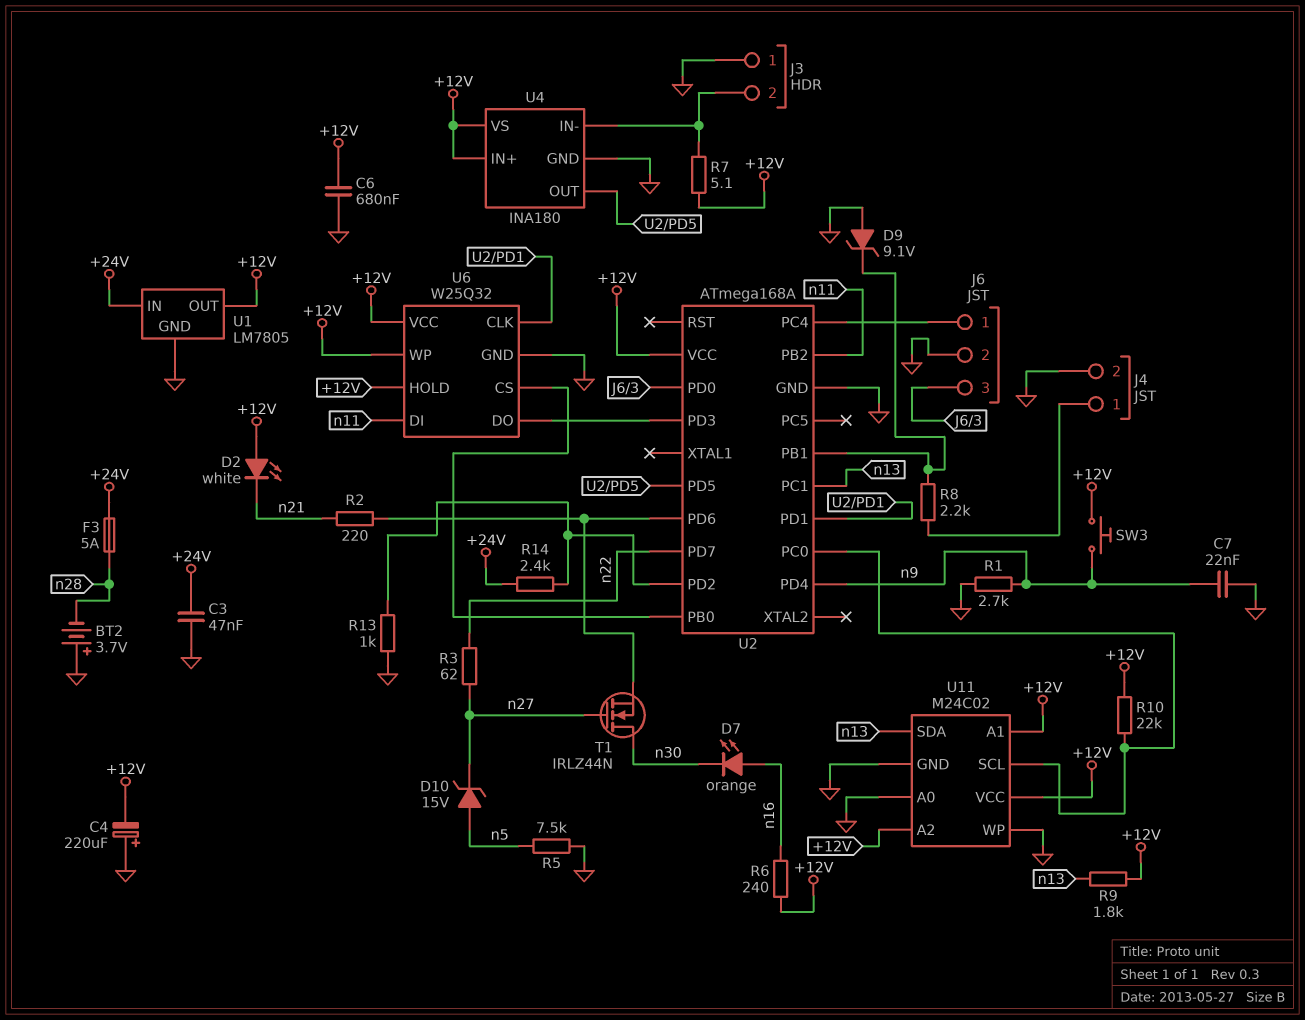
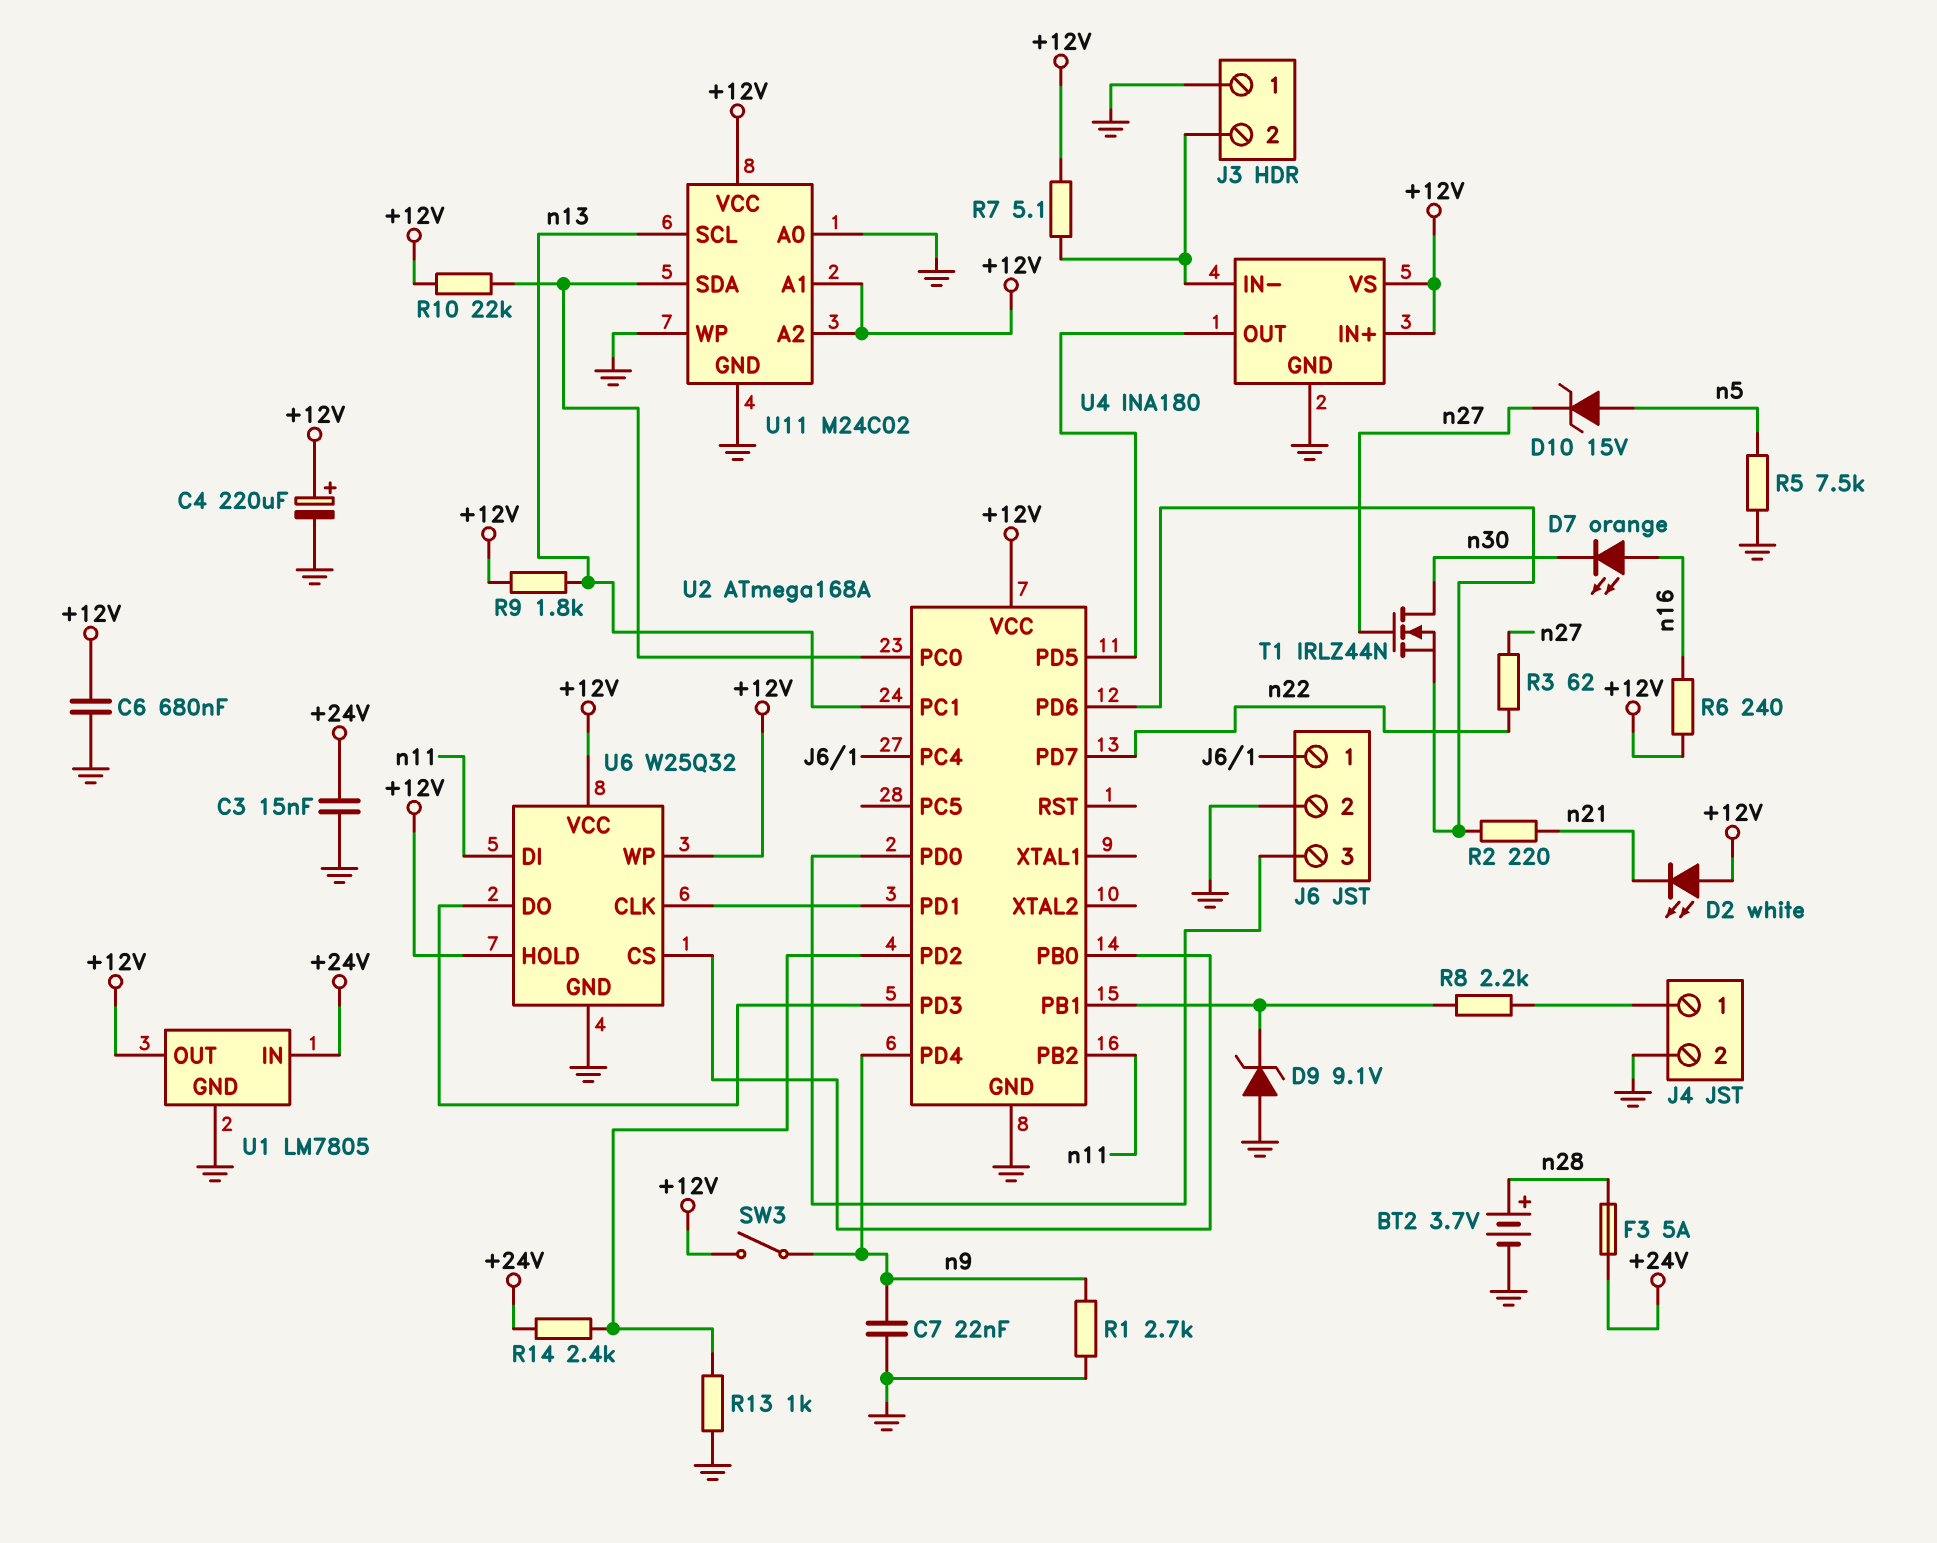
BT2: 3.7V (plus GND, minus n28) -> 3.7V (plus n28, minus GND)
C3: 47nF (+24V, GND) -> 15nF (+24V, GND)
C4: 220uF (plus GND, minus +12V) -> 220uF (plus +12V, minus GND)
SW3: button (+12V, n9) -> switch (+12V, n9)
U11 pin SCL: U2/PC0 -> n13
U11 pin SDA: n13 -> U2/PC0

